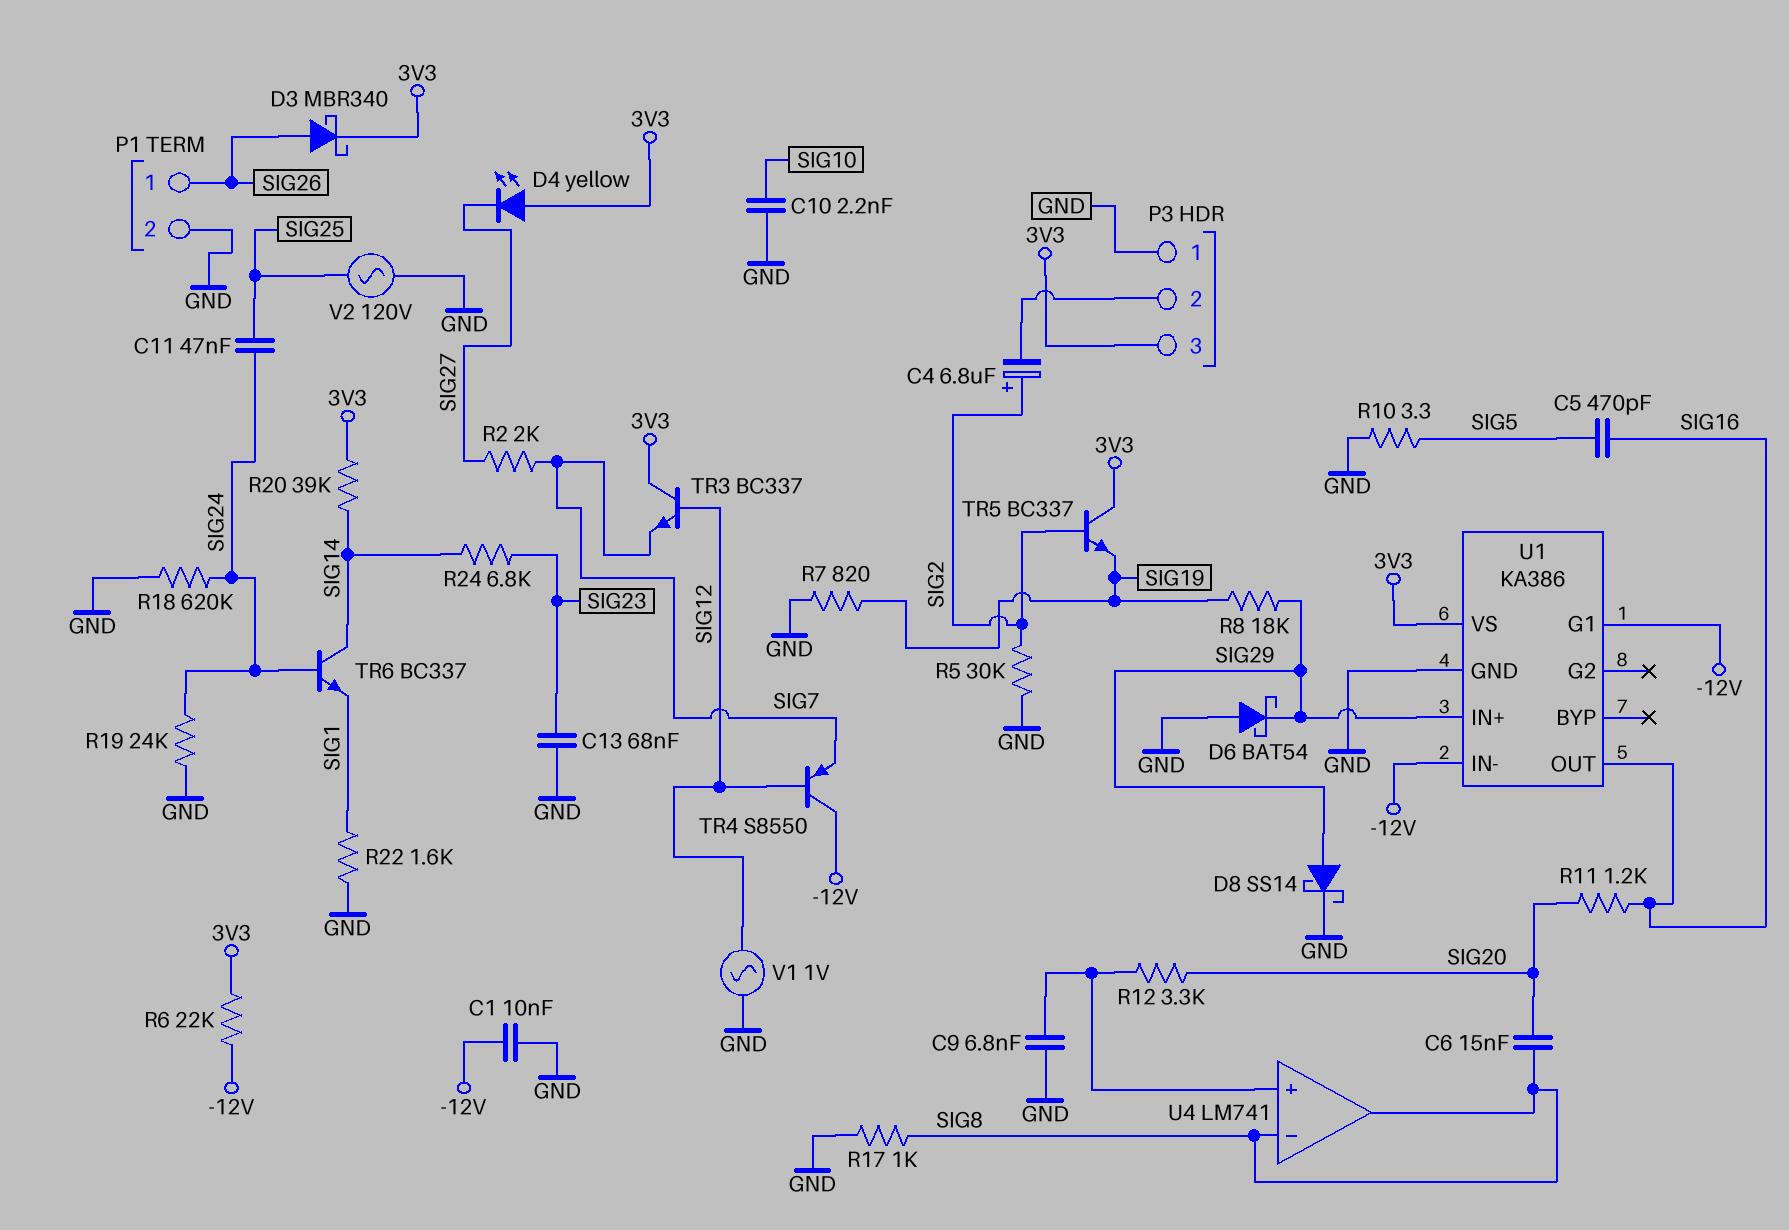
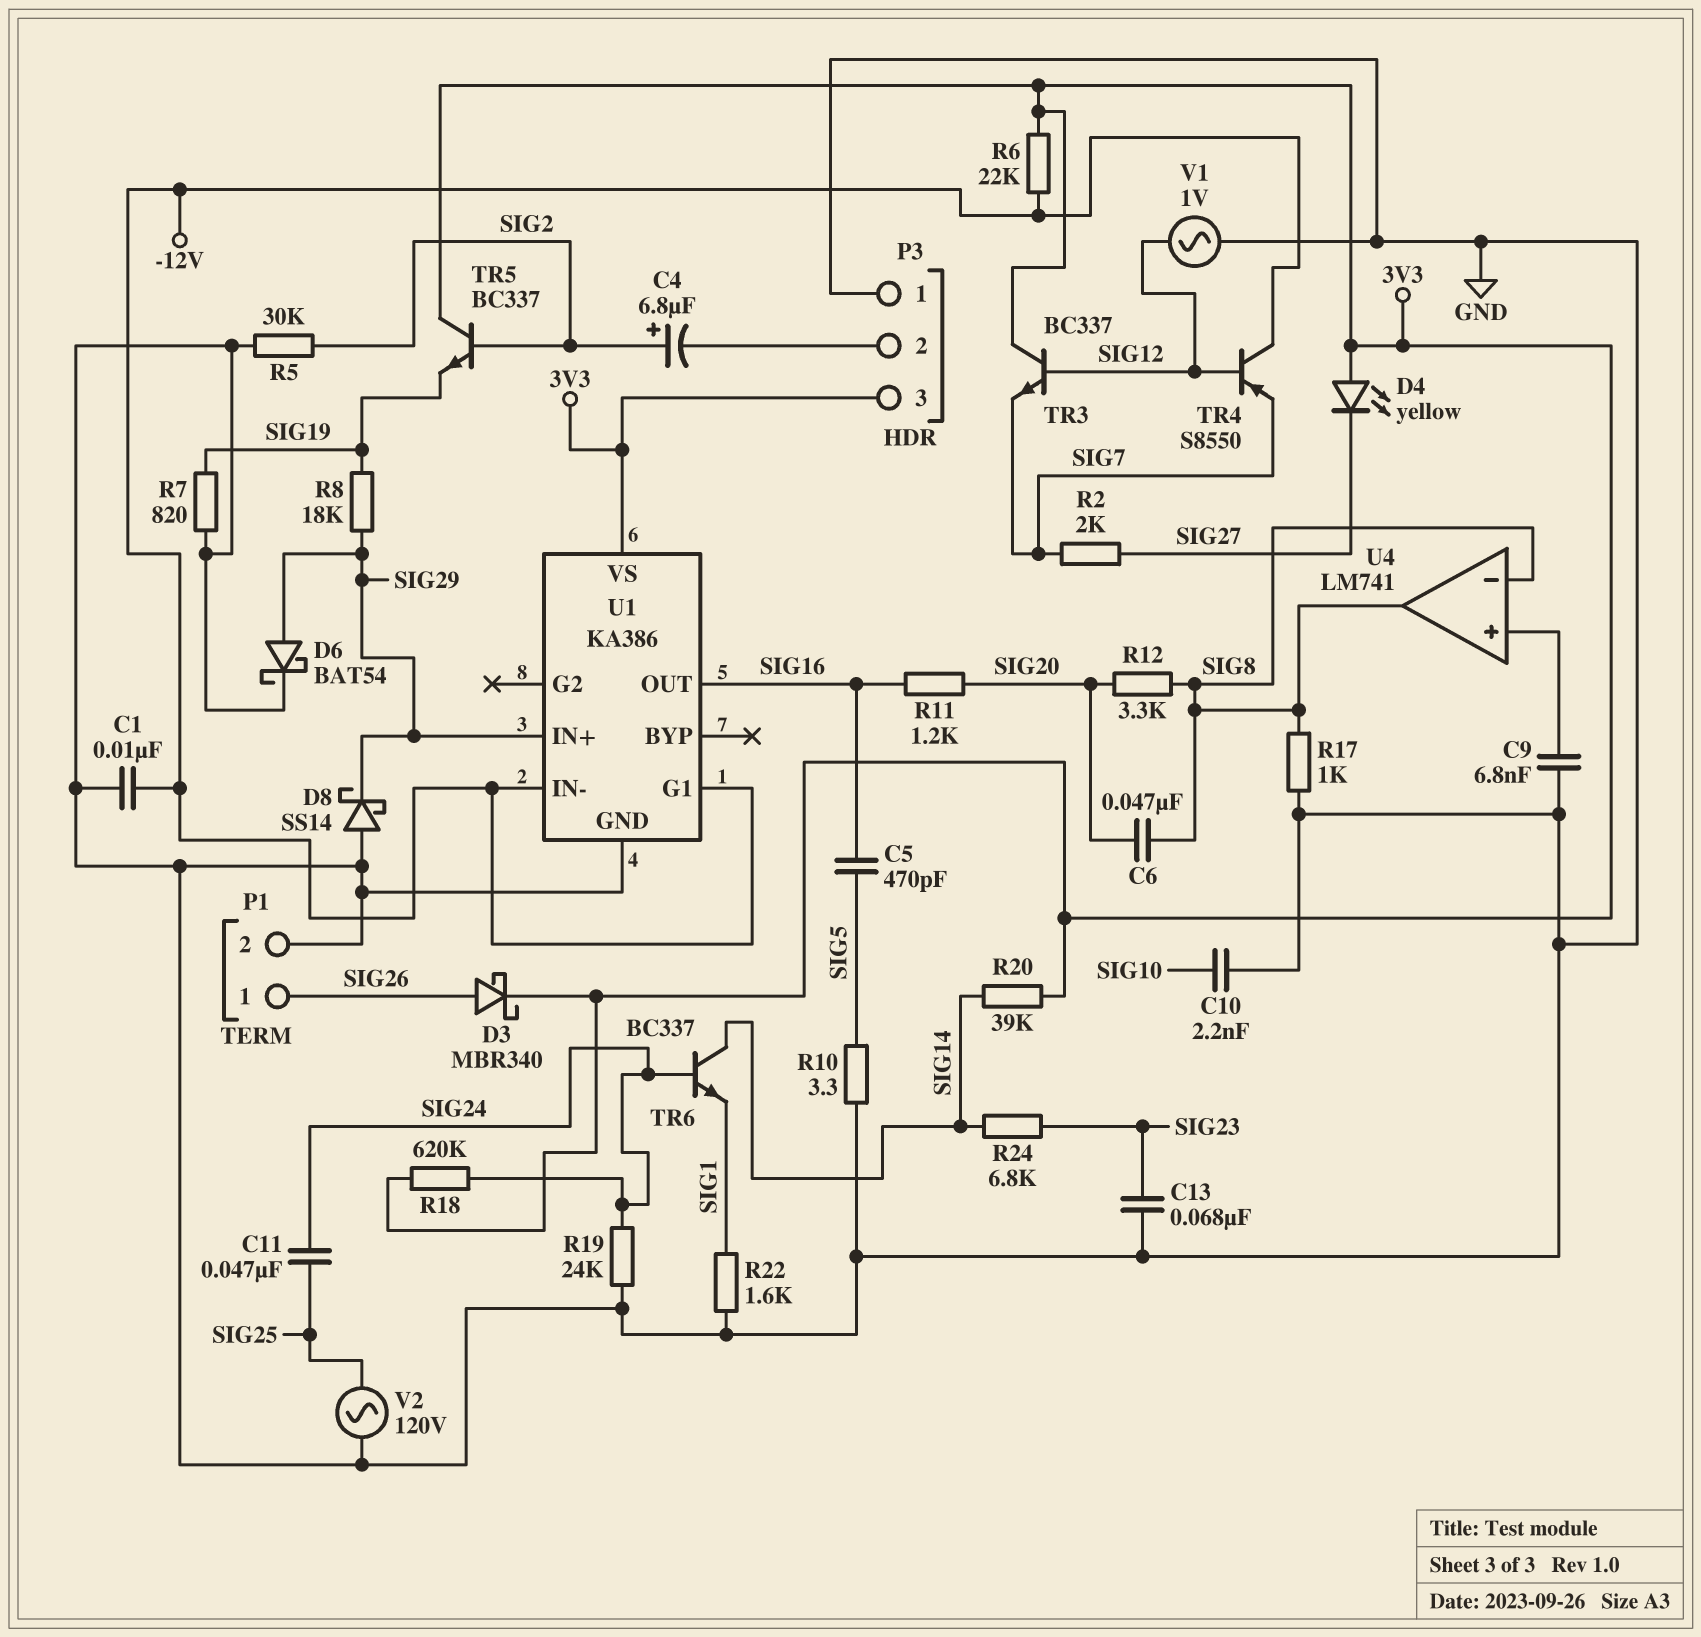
C6: 15nF (SIG8, SIG20) -> 47nF (SIG8, SIG20)
D6: schottky BAT54 (A GND, K SIG29) -> schottky BAT54 (A SIG29, K GND)
D8: schottky SS14 (A SIG29, K GND) -> schottky SS14 (A GND, K SIG29)
R12: 3.3k (SIG20, U4/in+) -> 3.3k (SIG8, SIG20)
R18: 620k (GND, SIG24) -> 620k (3V3, SIG24)

